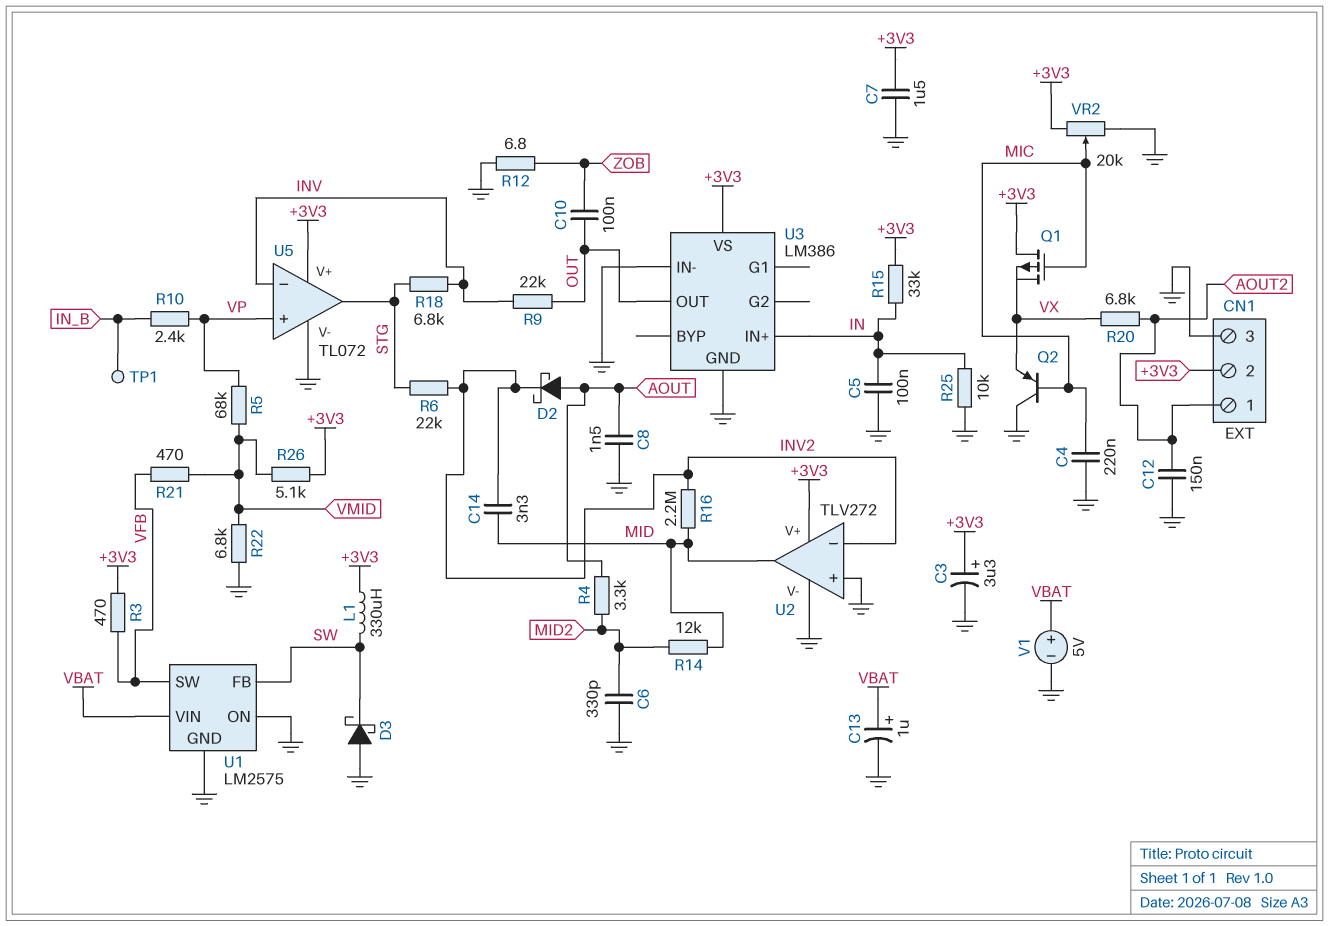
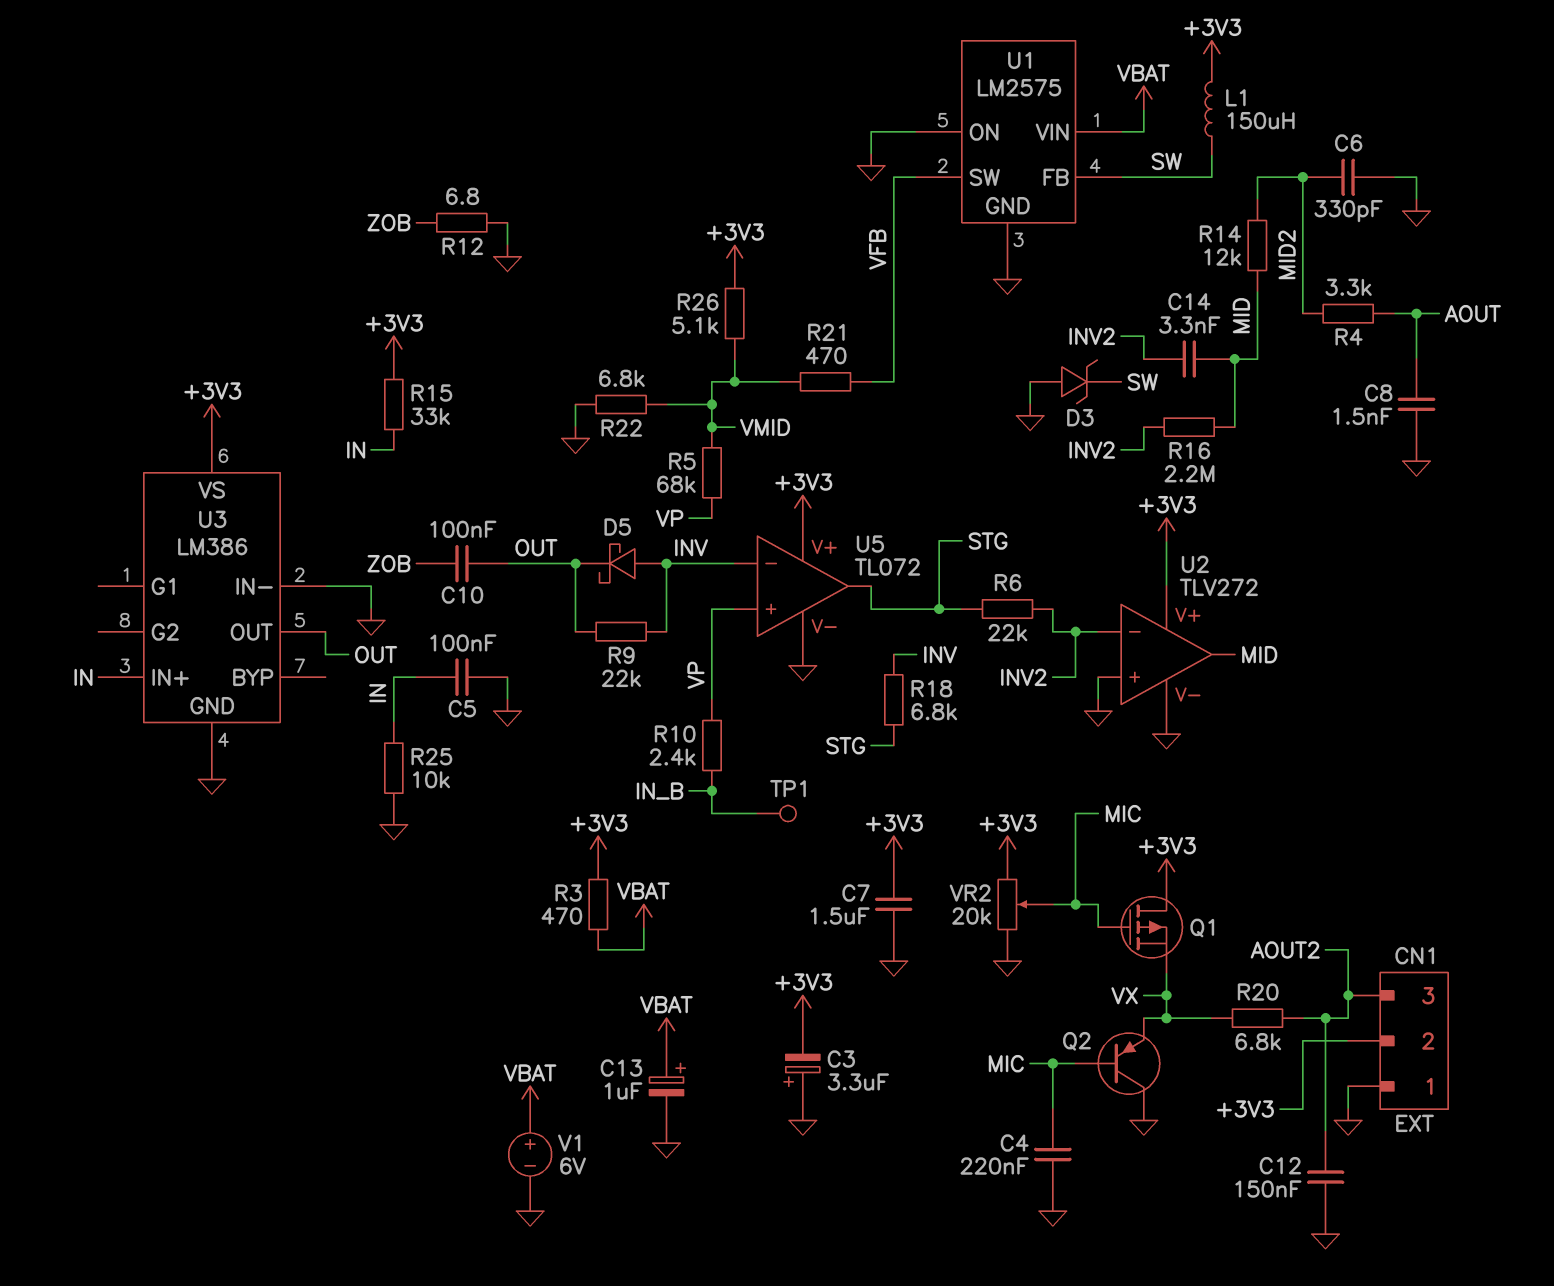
C3: 3.3uF (plus +3V3, minus GND) -> 3.3uF (plus GND, minus +3V3)
CN1 pin 1: AOUT2 -> GND
CN1 pin 3: GND -> AOUT2
D2: schottky (A AOUT, K INV2) -> none
D3: schottky (A GND, K SW) -> zener (A GND, K SW)
D5: none -> schottky (A INV, K OUT)
L1: 330uH (+3V3, SW) -> 150uH (+3V3, SW)
R3: 470 (+3V3, VFB) -> 470 (+3V3, VBAT)
V1: 5V (plus VBAT, minus GND) -> 6V (plus VBAT, minus GND)

